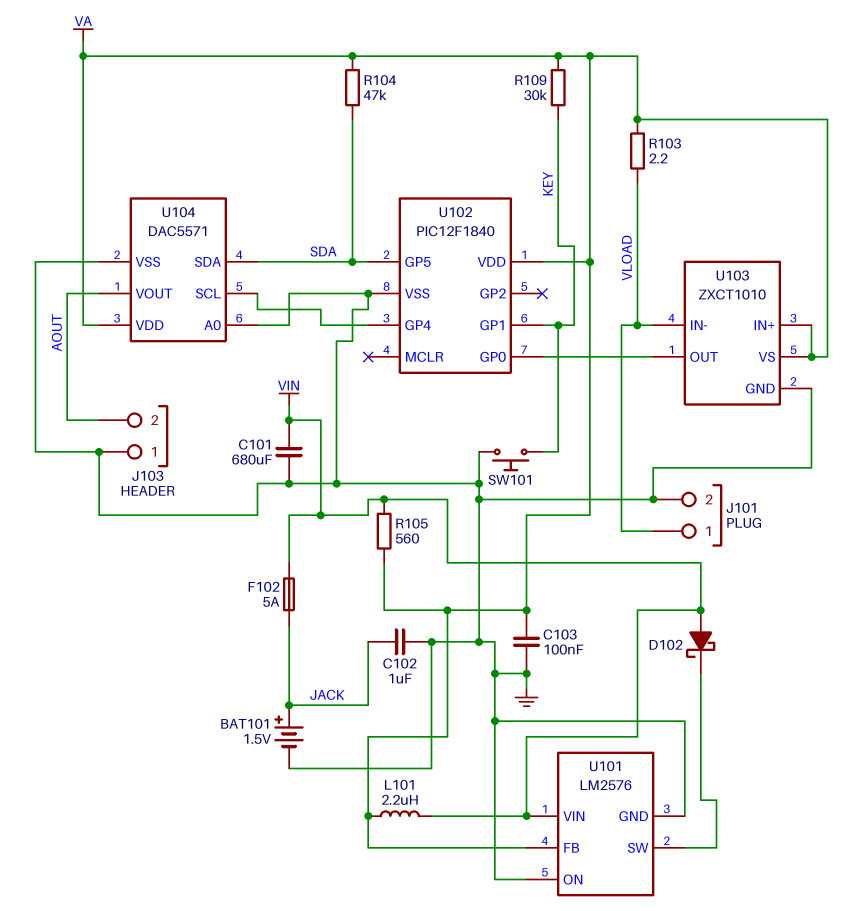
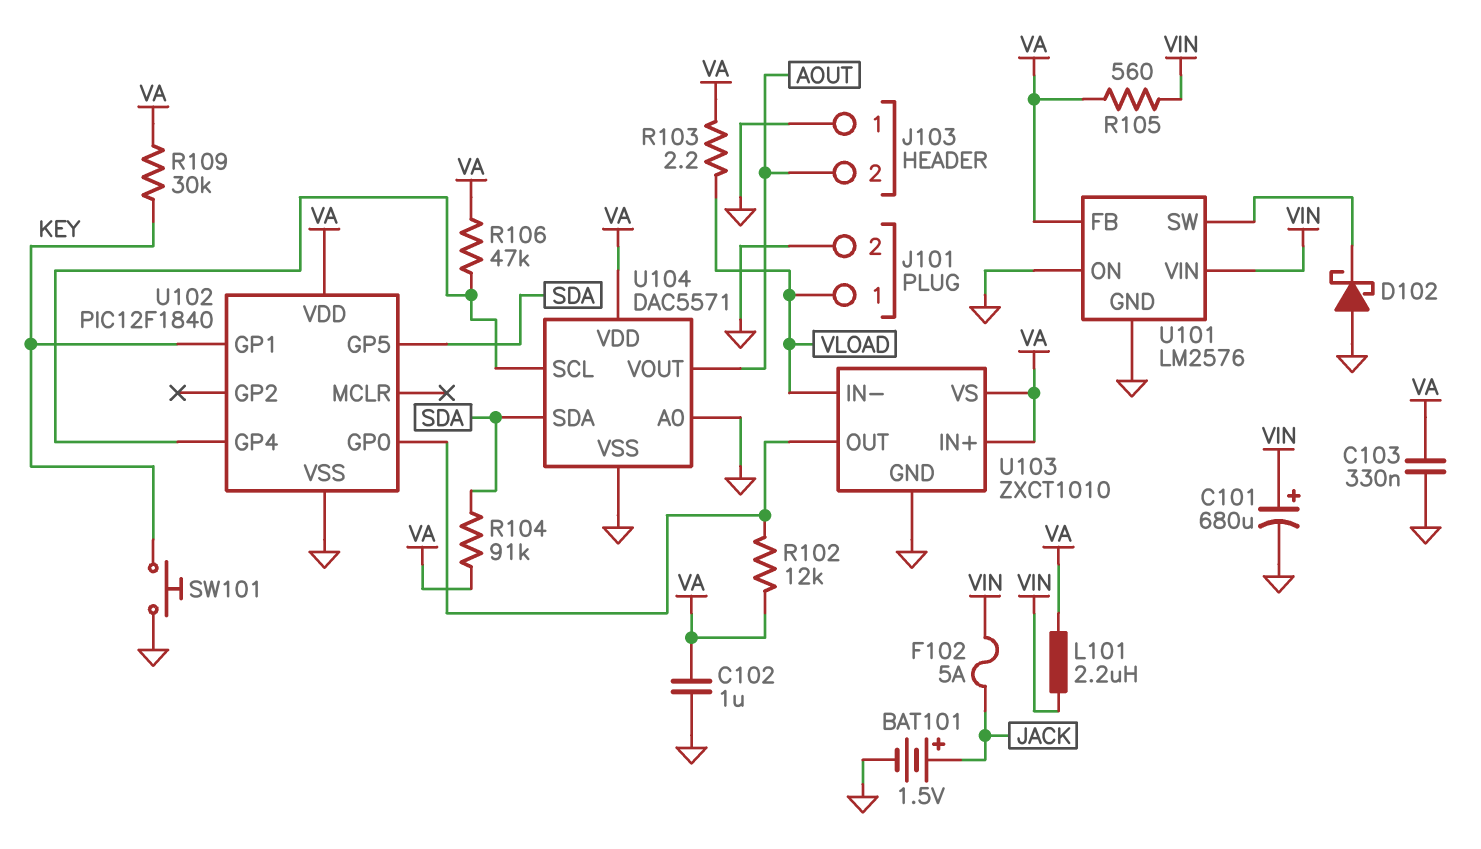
C101: 680uF (GND, VIN) -> 680uF (plus VIN, minus GND)
C102: 1uF (GND, JACK) -> 1uF (GND, VA)
C103: 100nF (GND, VA) -> 330nF (GND, VA)
D102: schottky (A VIN, K U101/SW) -> schottky (A GND, K U101/SW)
R102: none -> 12k (U102/GP0, VA)
R104: 47k (SDA, VA) -> 91k (SDA, VA)
R106: none -> 47k (U102/GP4, VA)

